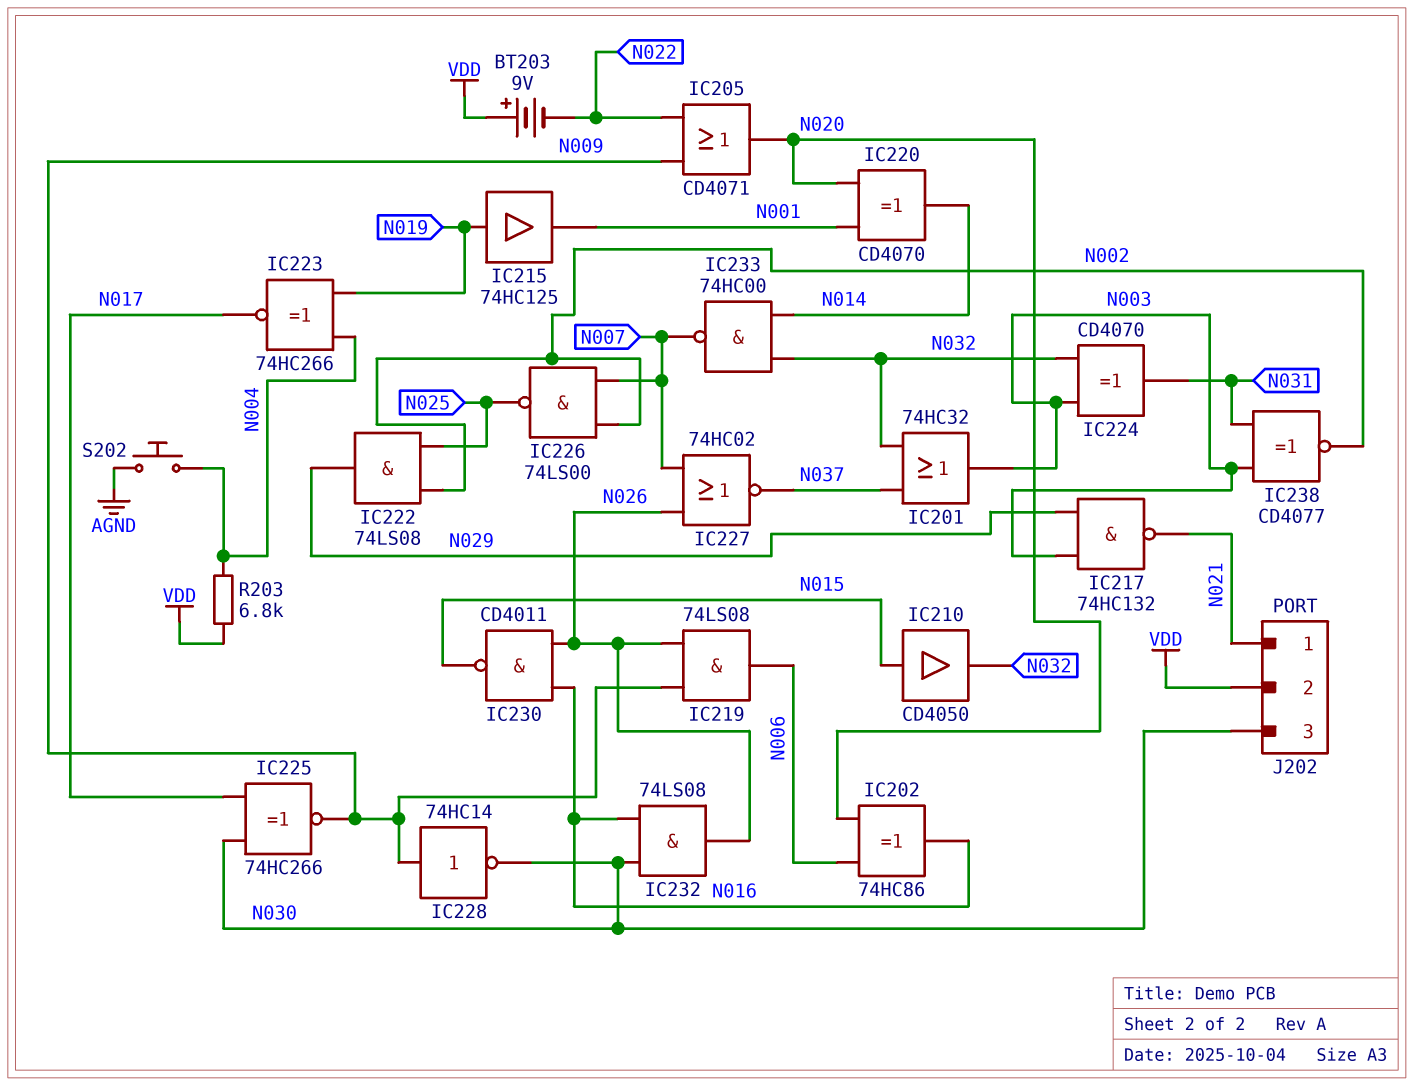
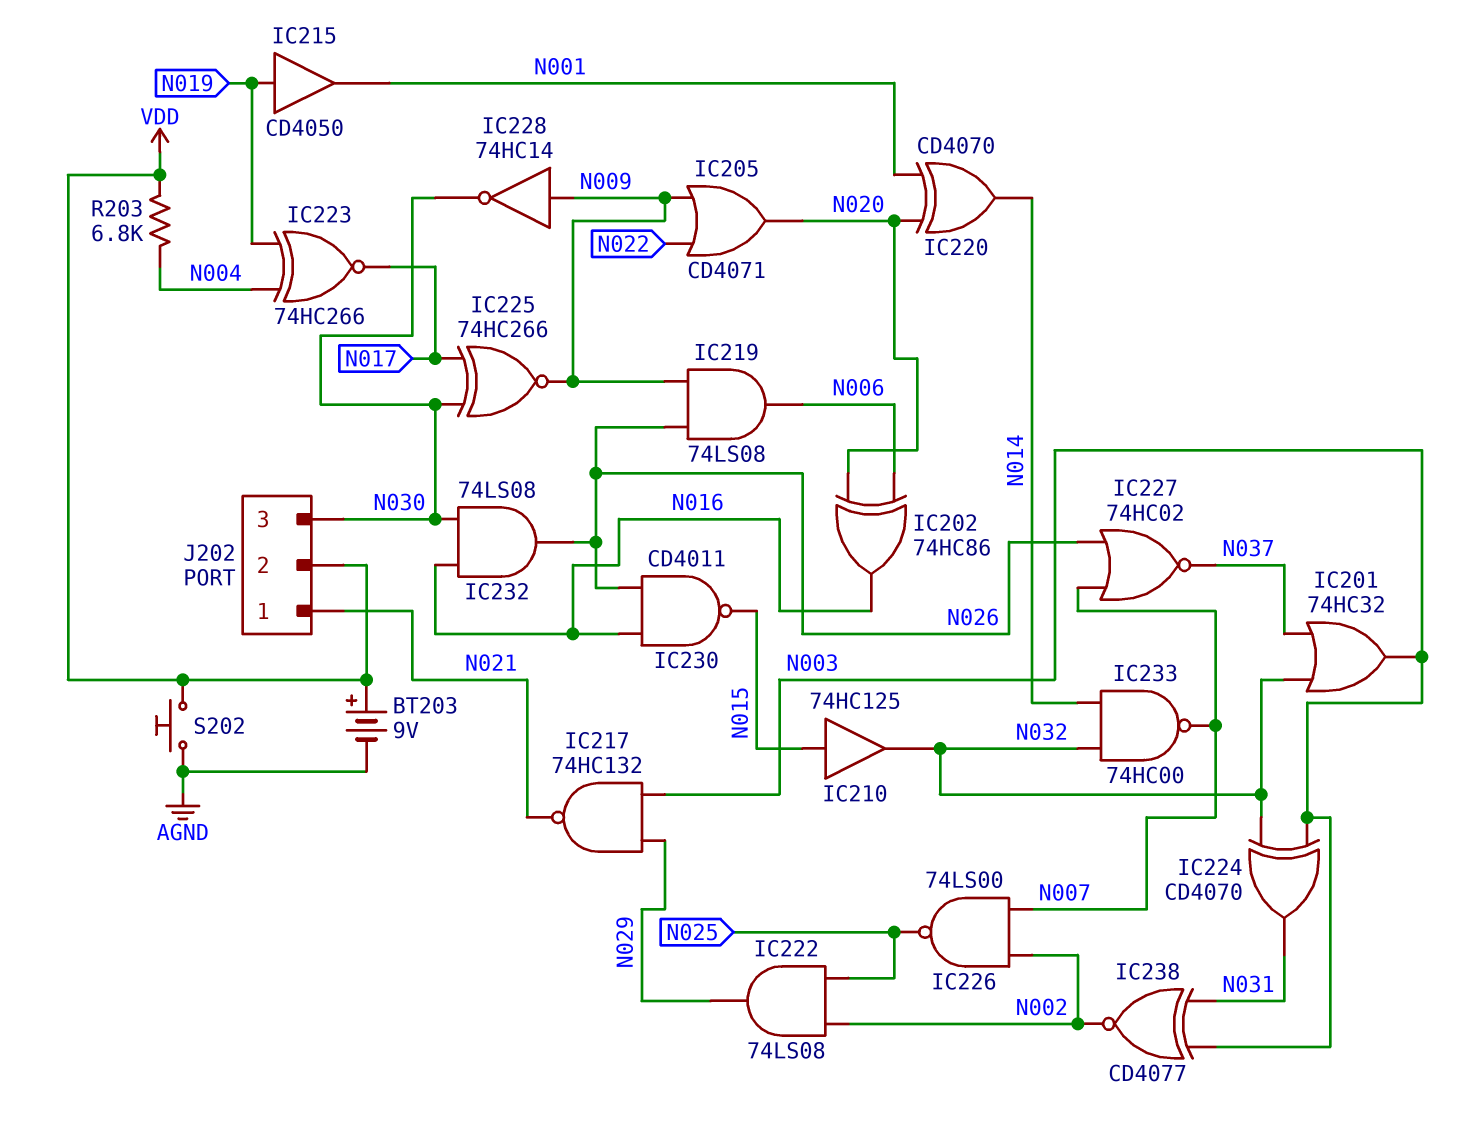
BT203: 9V (plus VDD, minus N022) -> 9V (plus VDD, minus AGND)
IC210: buffer CD4050 (in N015, out N032) -> buffer 74HC125 (in N015, out N032)
IC215: buffer 74HC125 (in N019, out N001) -> buffer CD4050 (in N019, out N001)
S202: button (AGND, N004) -> button (AGND, VDD)

